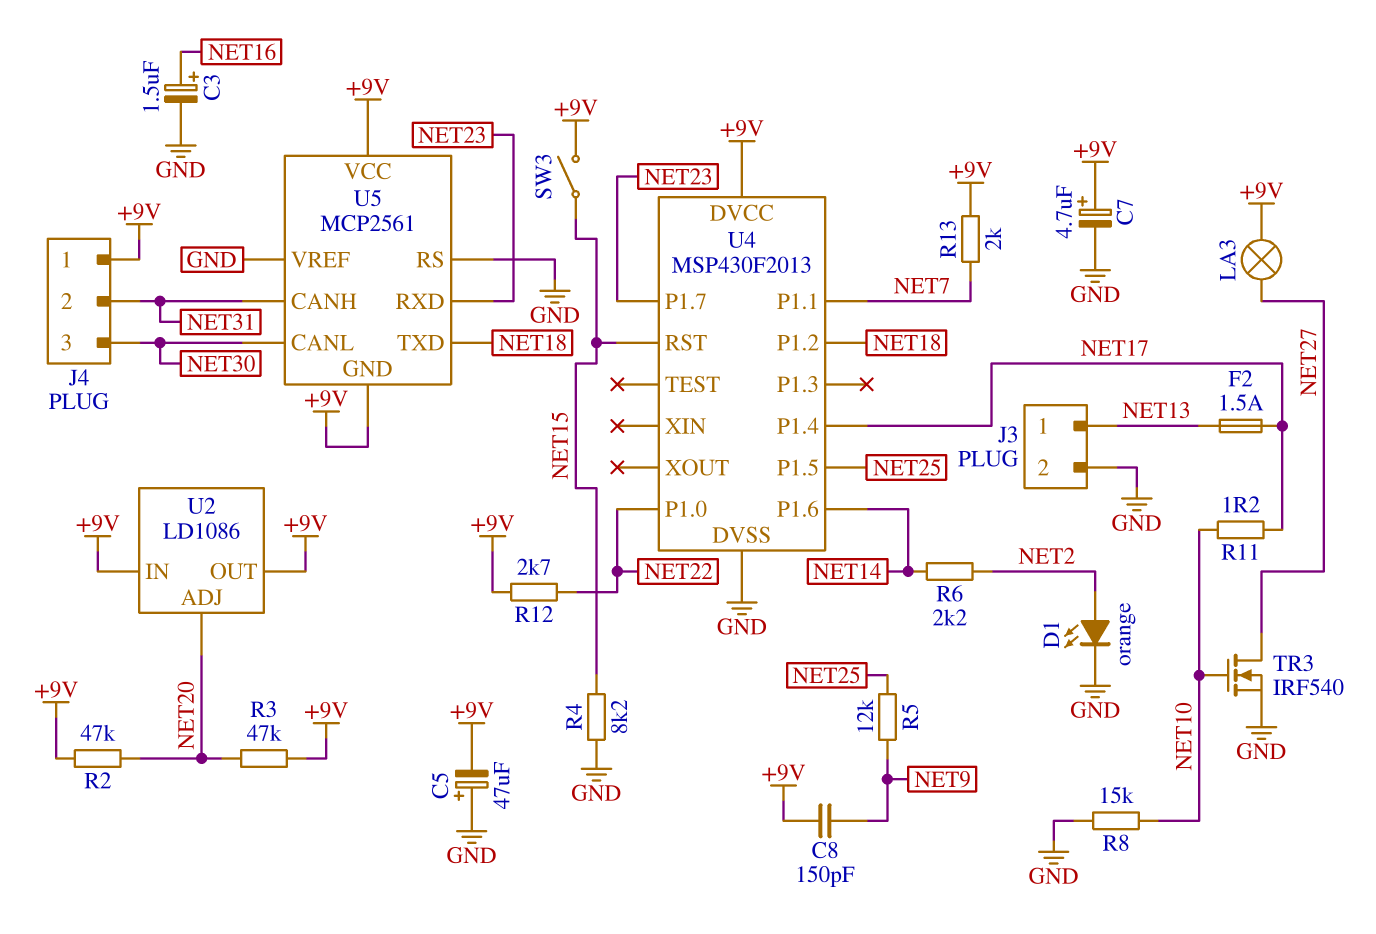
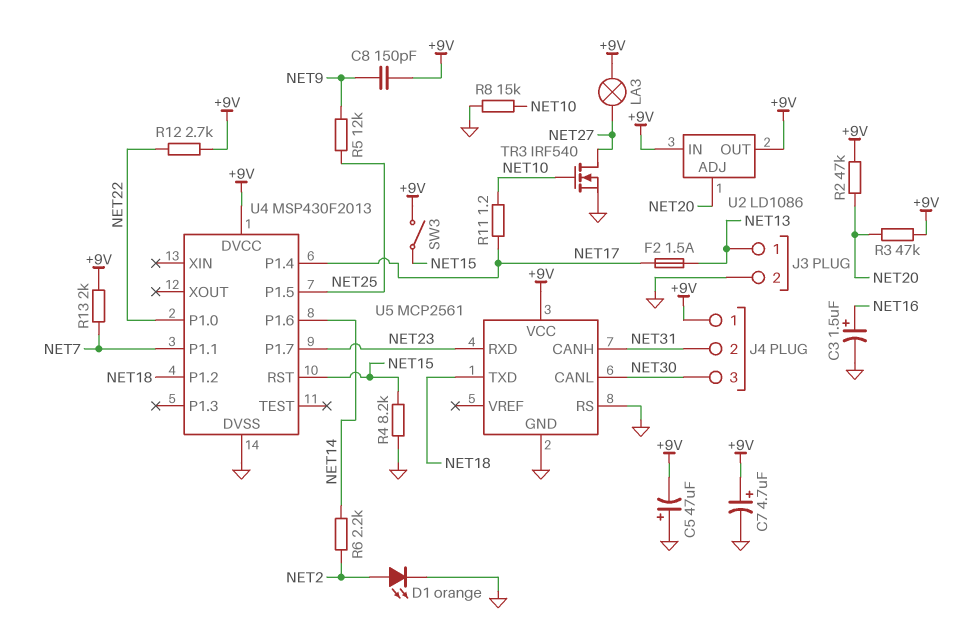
U5 pin GND: +9V -> GND
U5 pin VREF: GND -> none

